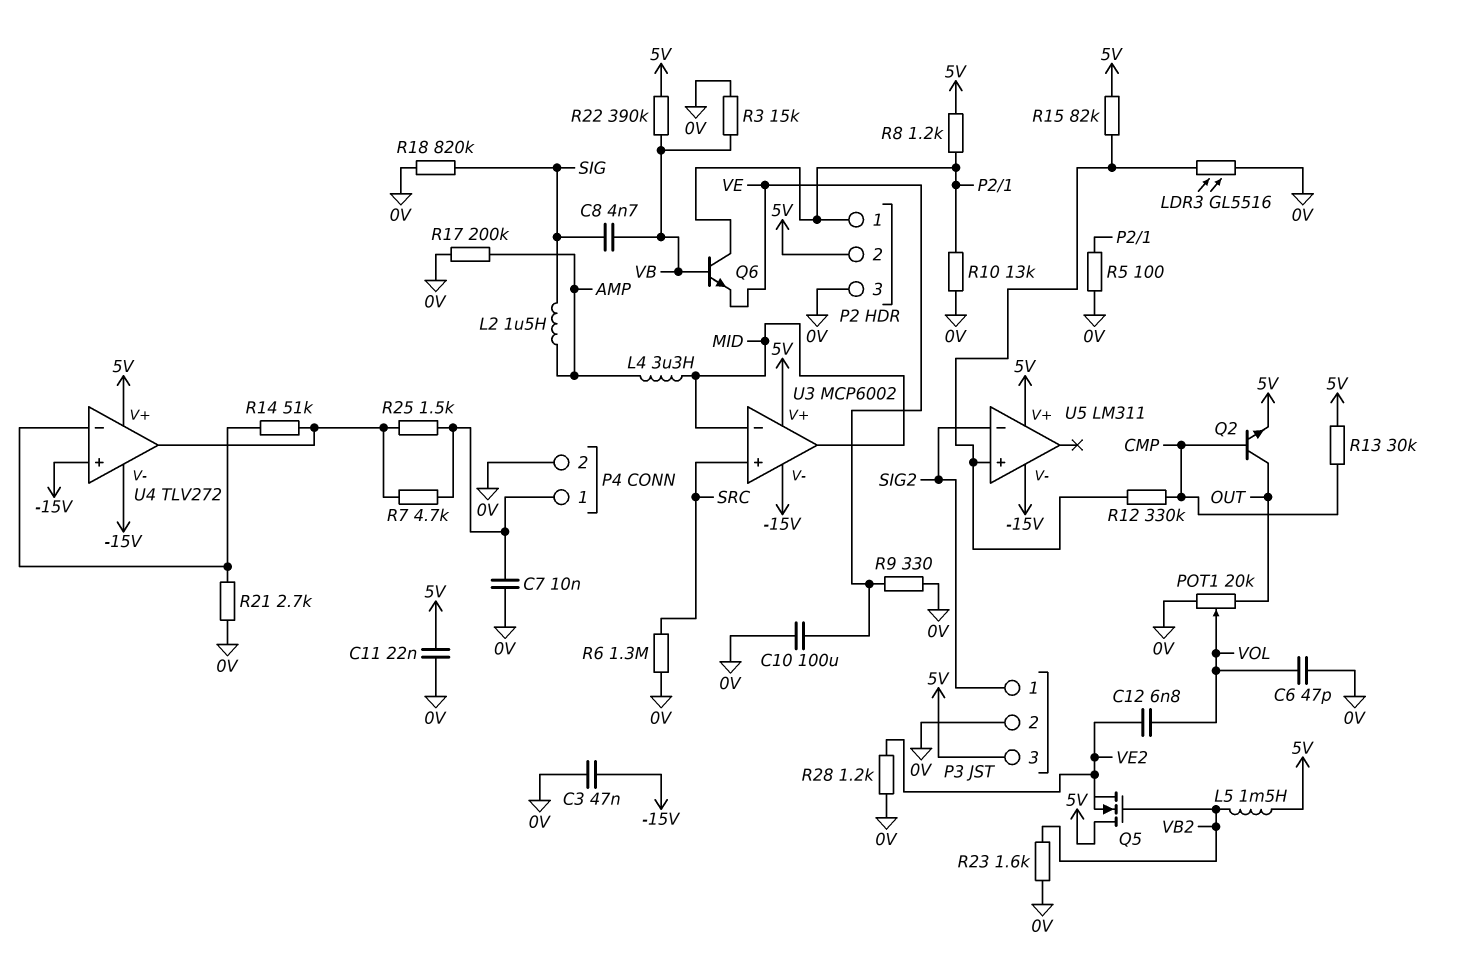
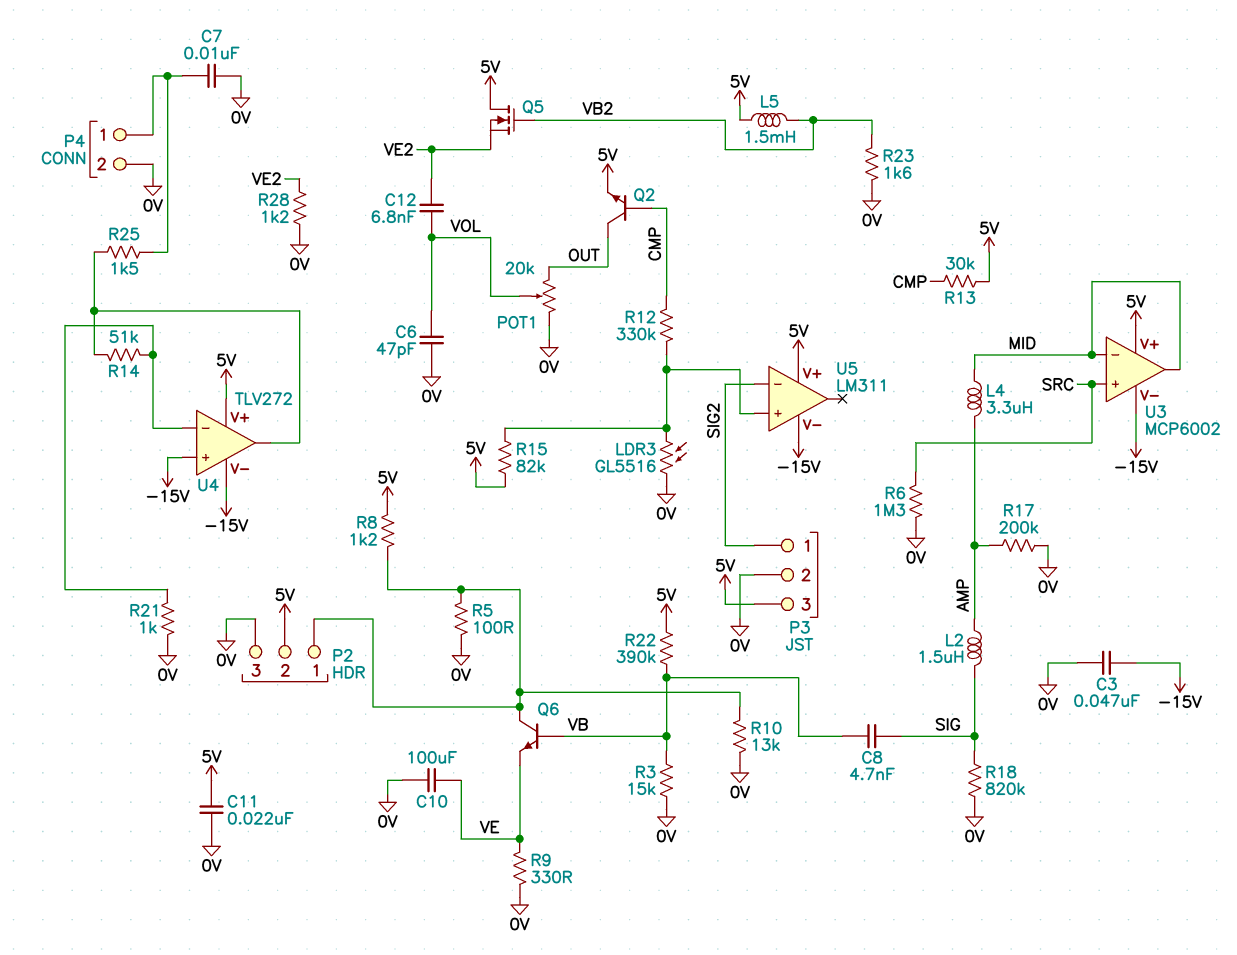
R7: 4.7k (P4/1, U4/out) -> none
R21: 2.7k (0V, U4/in-) -> 1k (0V, U4/in-)

